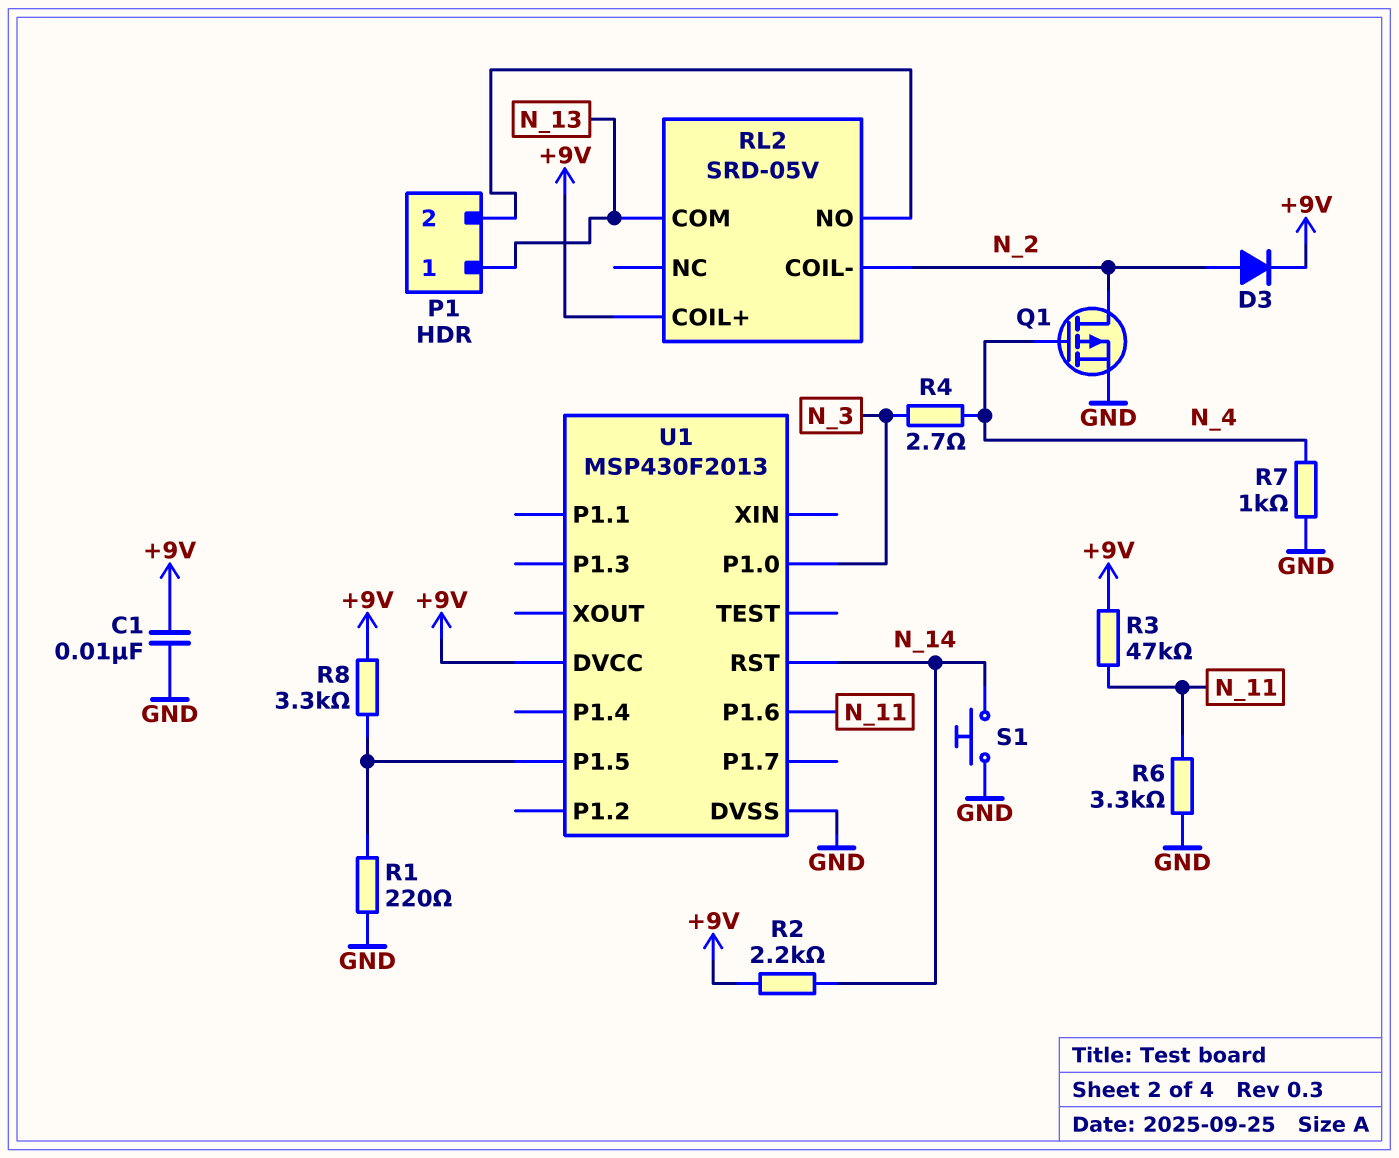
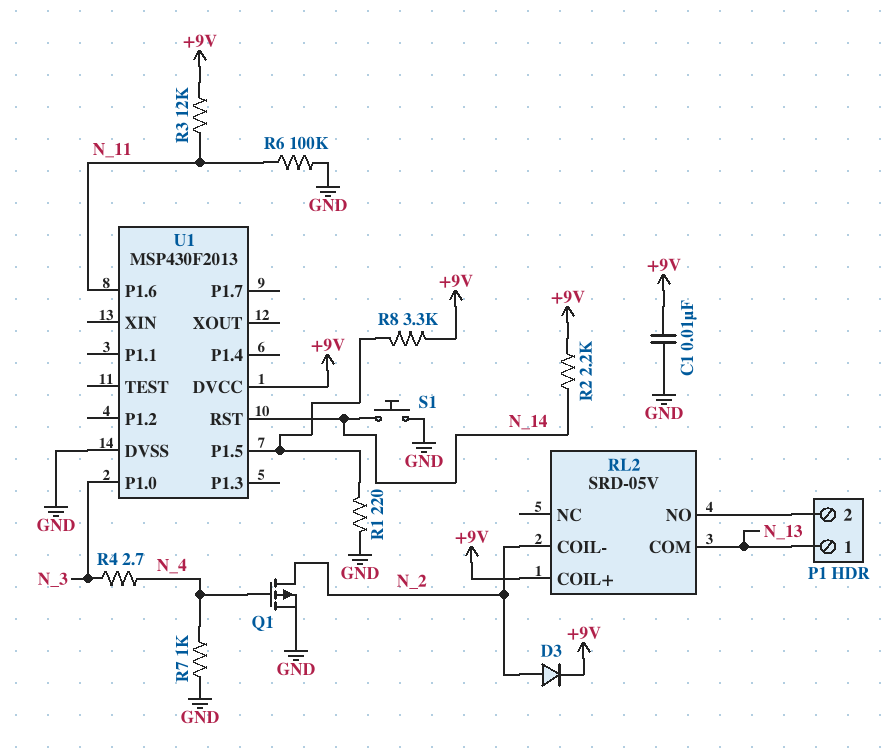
R3: 47k (+9V, N_11) -> 12k (+9V, N_11)
R6: 3.3k (GND, N_11) -> 100k (GND, N_11)

